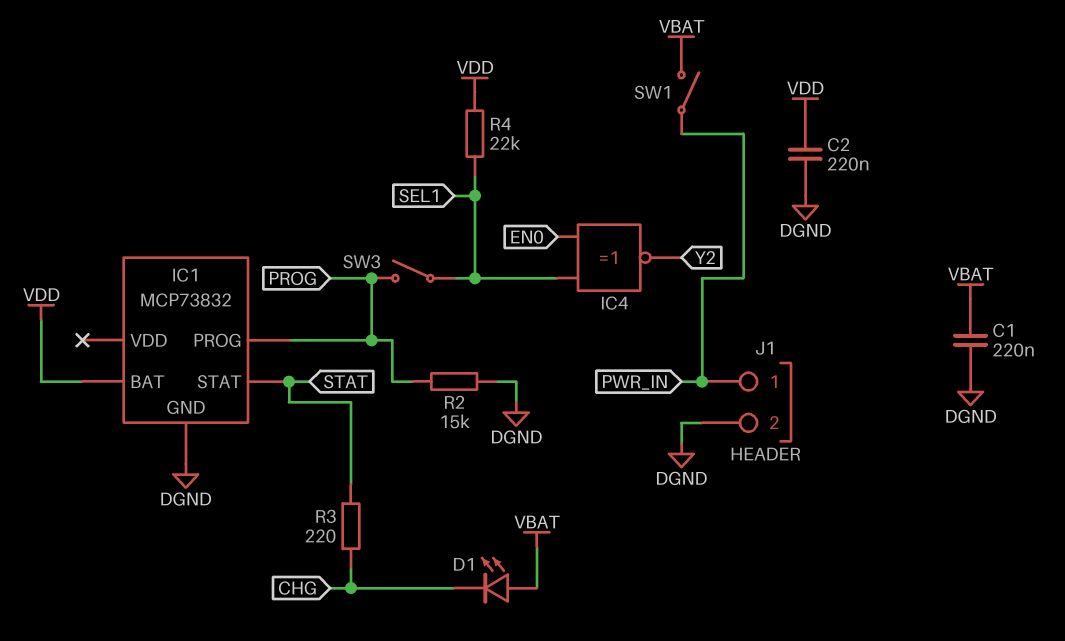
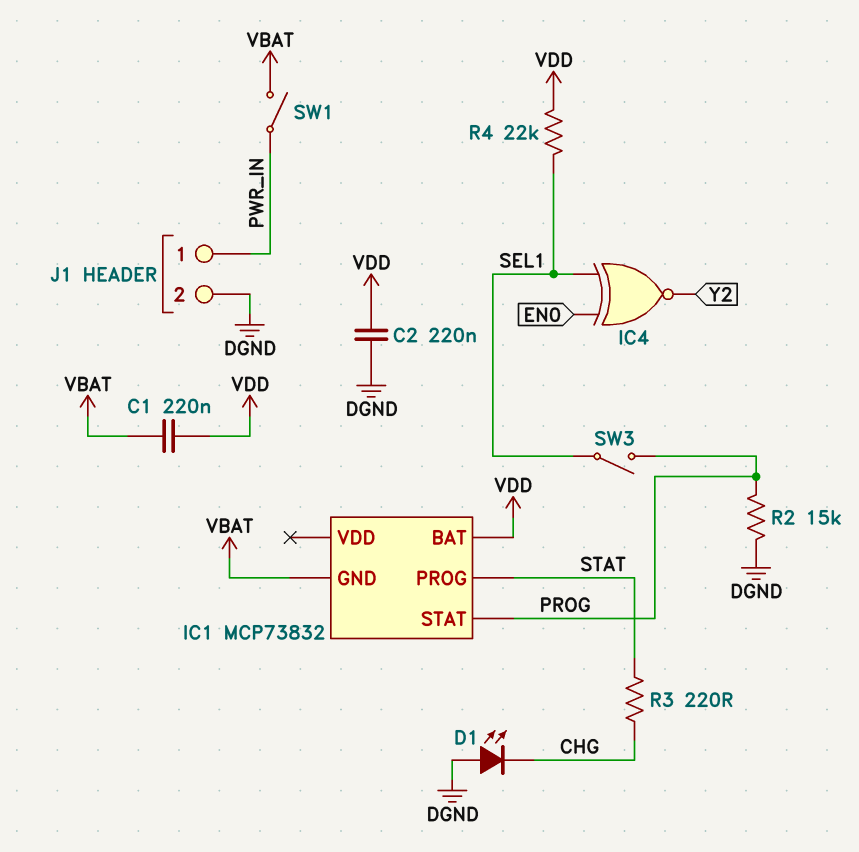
C1: 220nF (DGND, VBAT) -> 220nF (VBAT, VDD)
D1: LED (A VBAT, K CHG) -> LED (A DGND, K CHG)
IC1 pin GND: DGND -> VBAT
IC1 pin PROG: PROG -> STAT
IC1 pin STAT: STAT -> PROG

